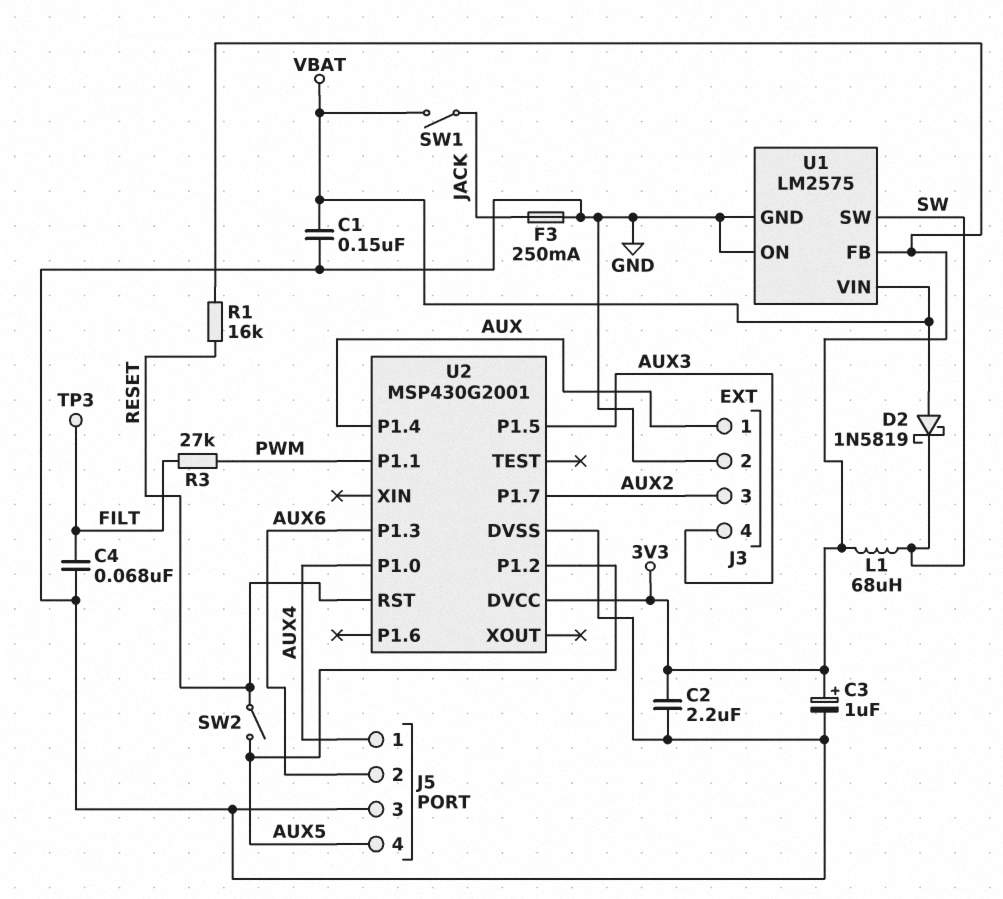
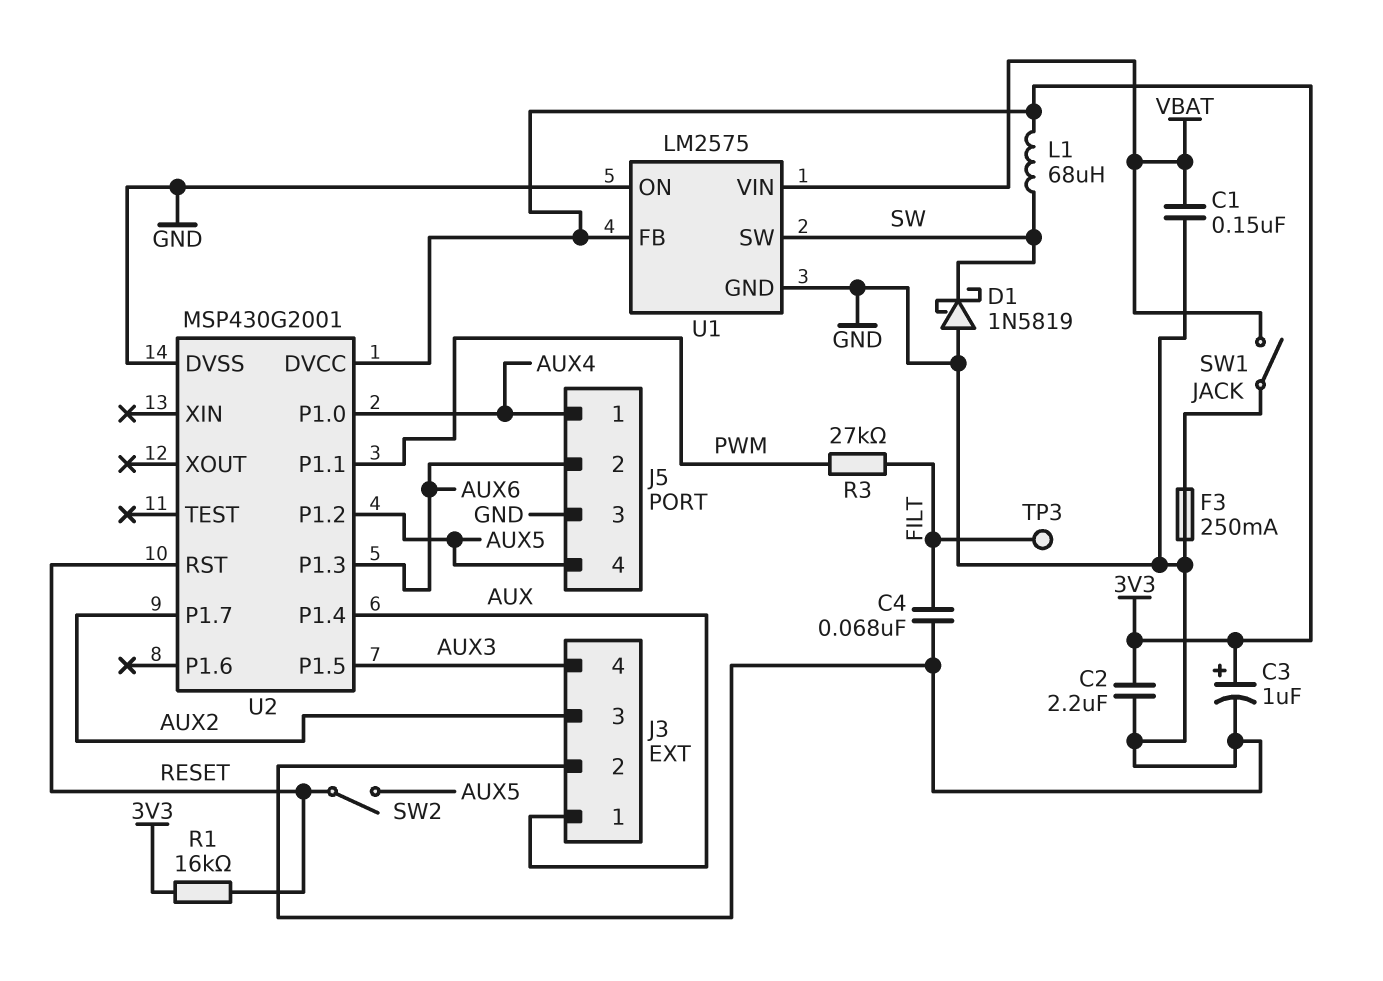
D1: none -> schottky 1N5819 (A GND, K SW)
D2: schottky 1N5819 (A VBAT, K SW) -> none

